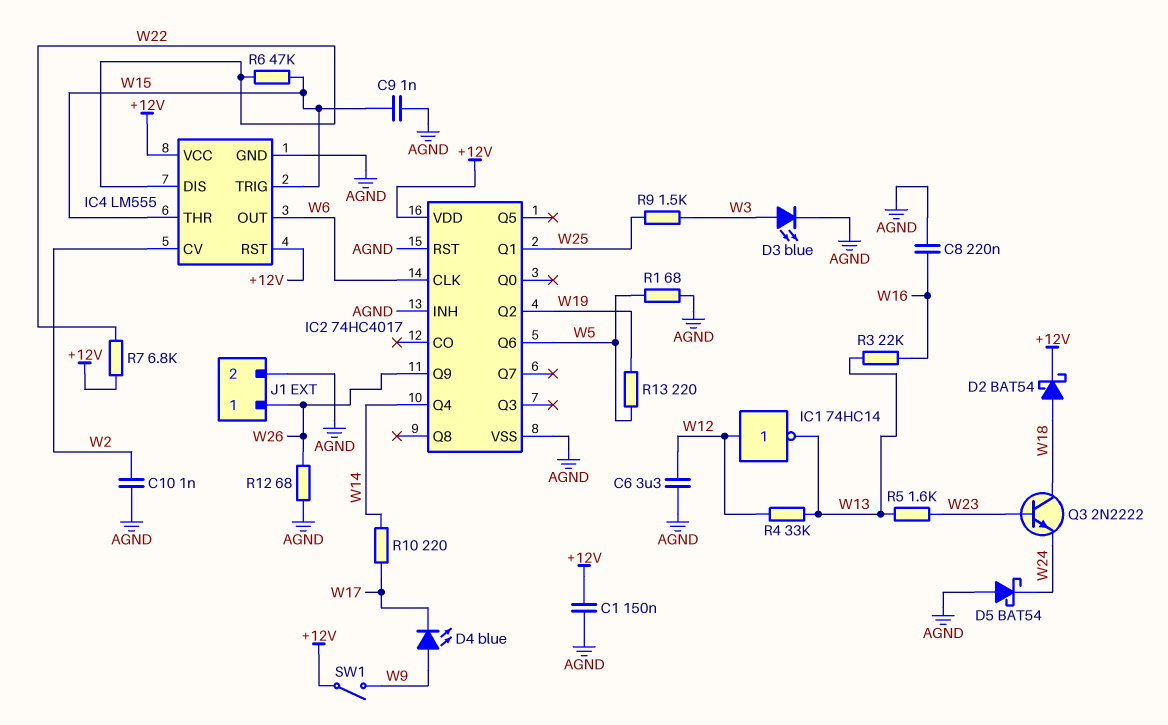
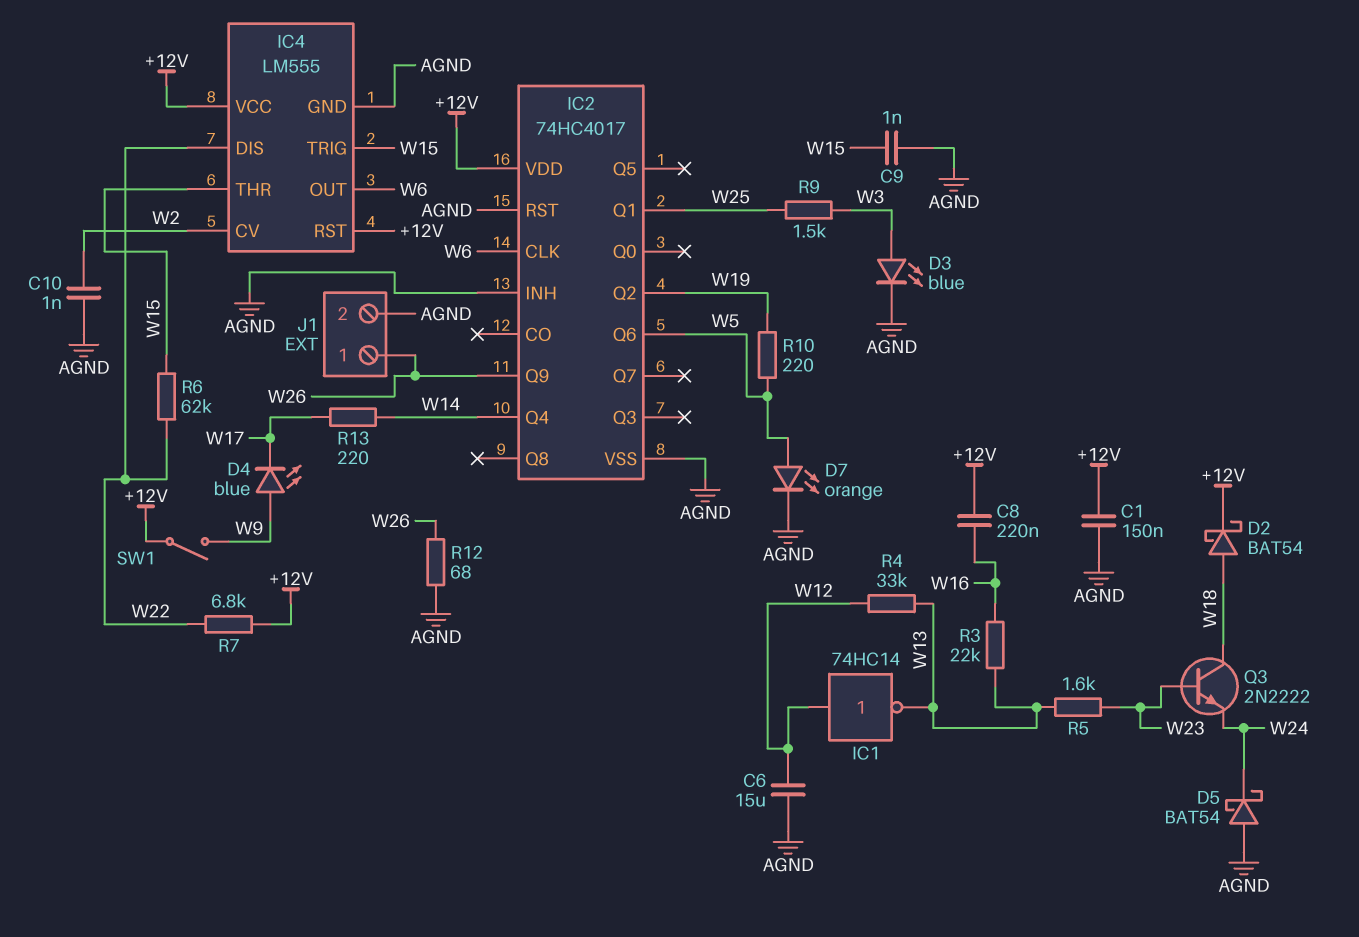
C6: 3.3uF (AGND, W12) -> 15uF (AGND, W12)
C8: 220nF (AGND, W16) -> 220nF (+12V, W16)
D7: none -> LED orange (A W5, K AGND)
R1: 68 (AGND, W5) -> none
R6: 47k (W15, W22) -> 62k (W15, W22)
R10: 220 (W14, W17) -> 220 (W5, W19)
R13: 220 (W5, W19) -> 220 (W14, W17)

